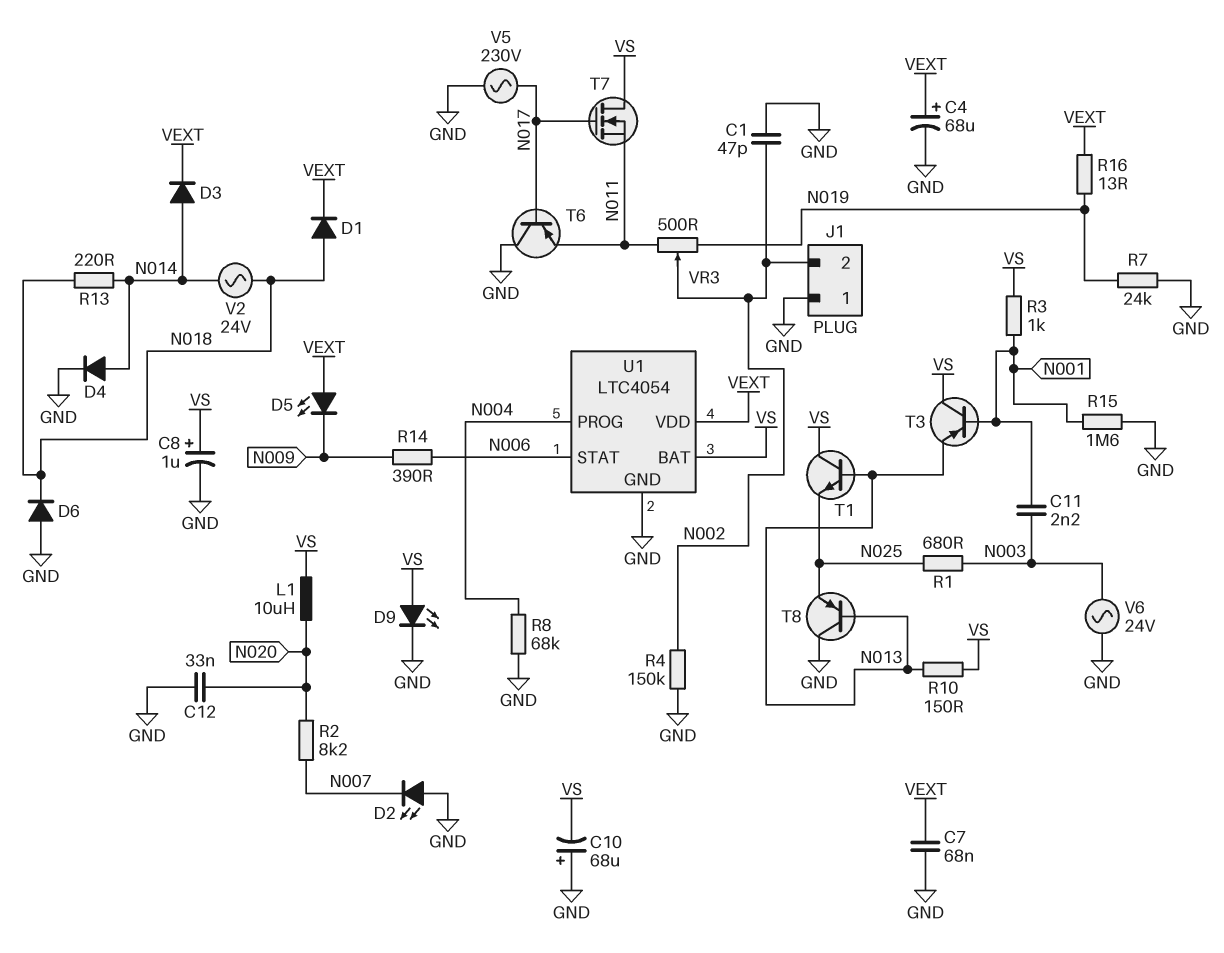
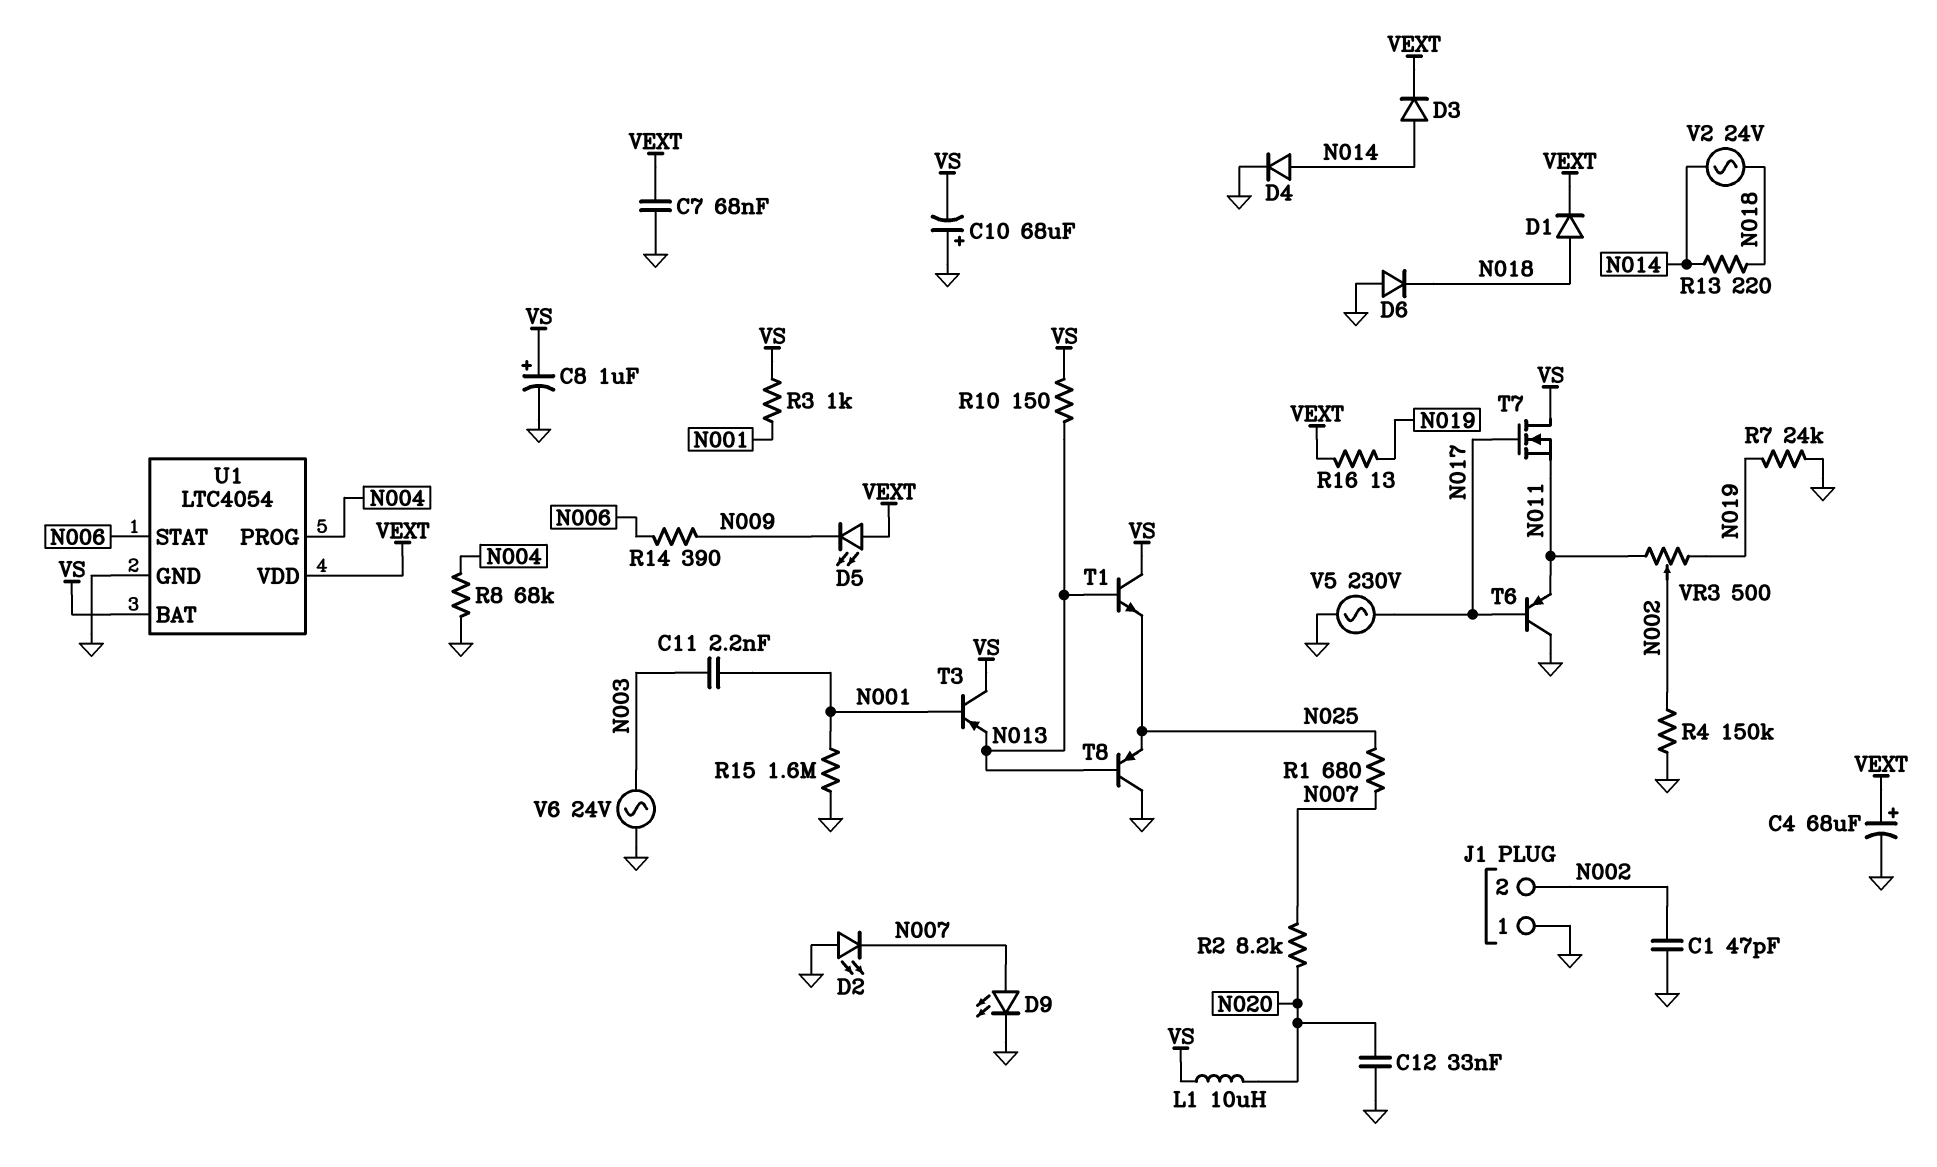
D9: LED (A VS, K GND) -> LED (A N007, K GND)
R1: 680 (N003, N025) -> 680 (N007, N025)

